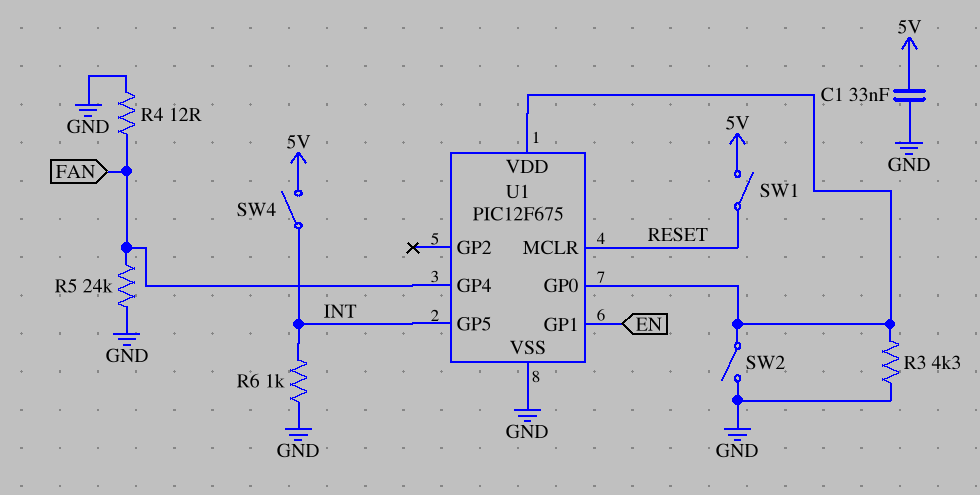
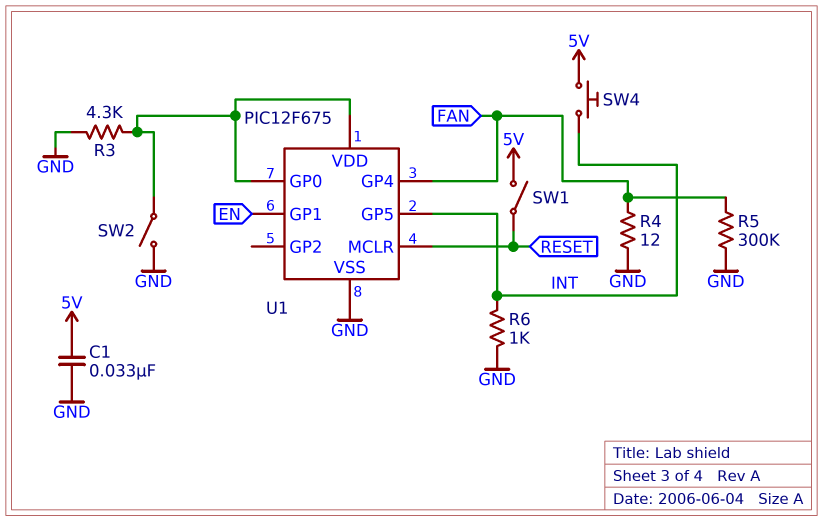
R5: 24k (FAN, GND) -> 300k (FAN, GND)
SW4: switch (5V, INT) -> button (5V, INT)

